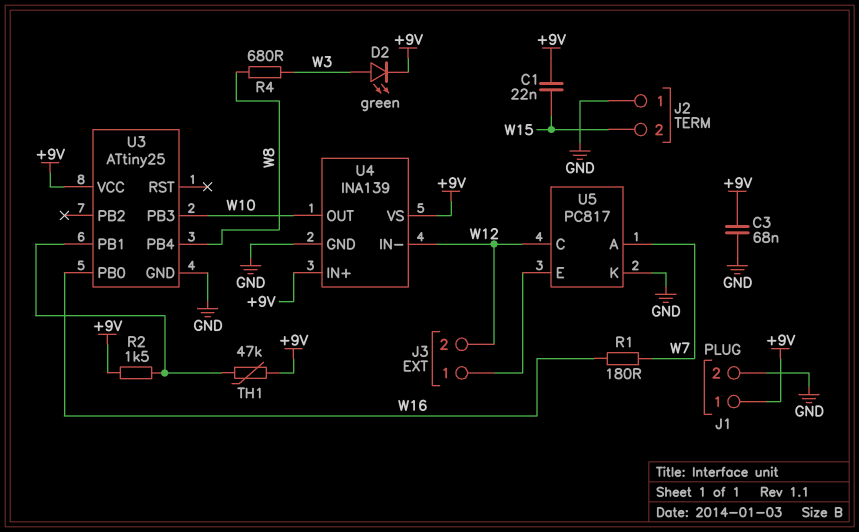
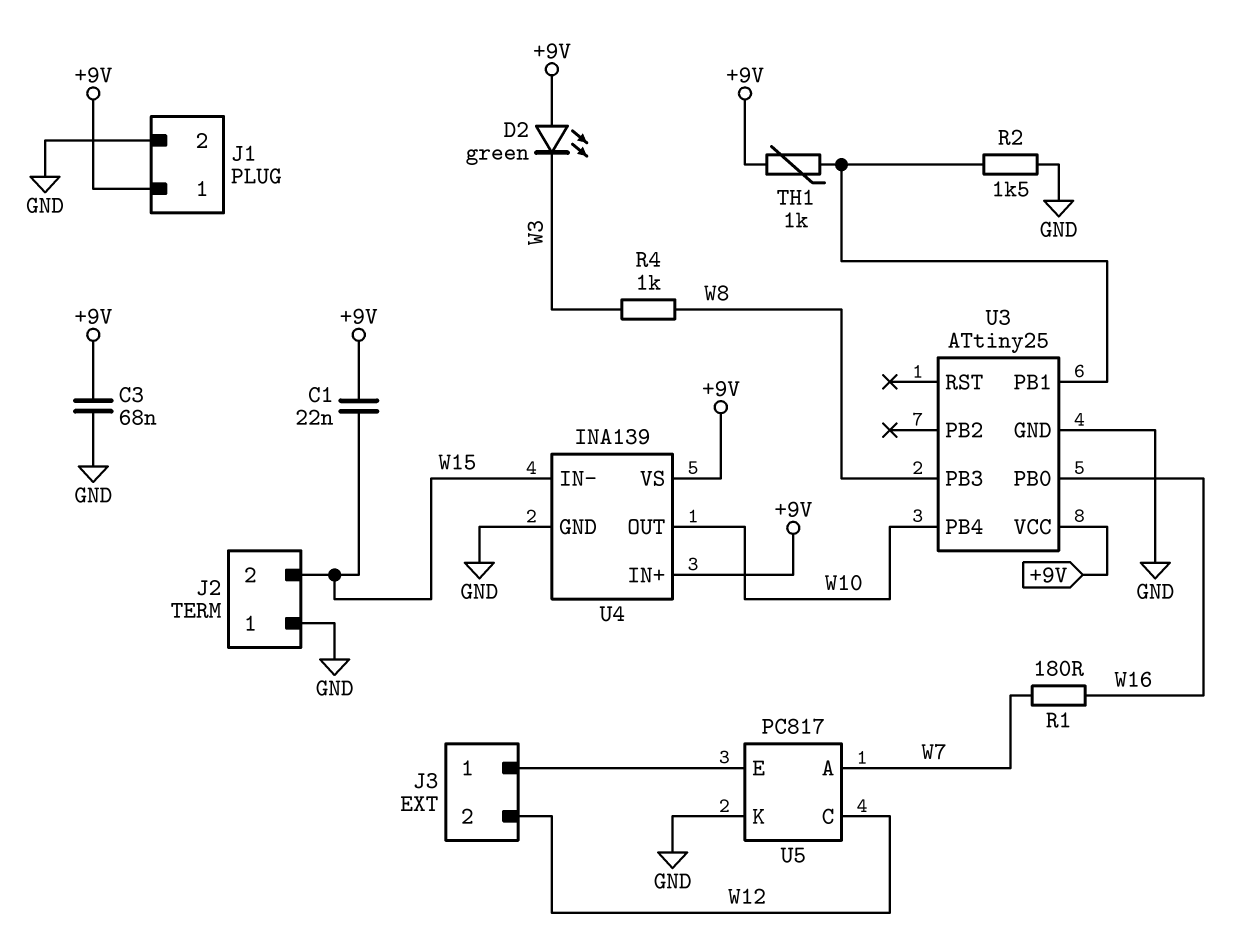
D2: LED green (A W3, K +9V) -> LED green (A +9V, K W3)
R2: 1.5k (+9V, U3/PB1) -> 1.5k (GND, U3/PB1)
R4: 680 (W3, W8) -> 1k (W3, W8)
TH1: 47k (+9V, U3/PB1) -> 1k (+9V, U3/PB1)
U3 pin PB3: W10 -> W8
U3 pin PB4: W8 -> W10
U4 pin IN-: W12 -> W15

